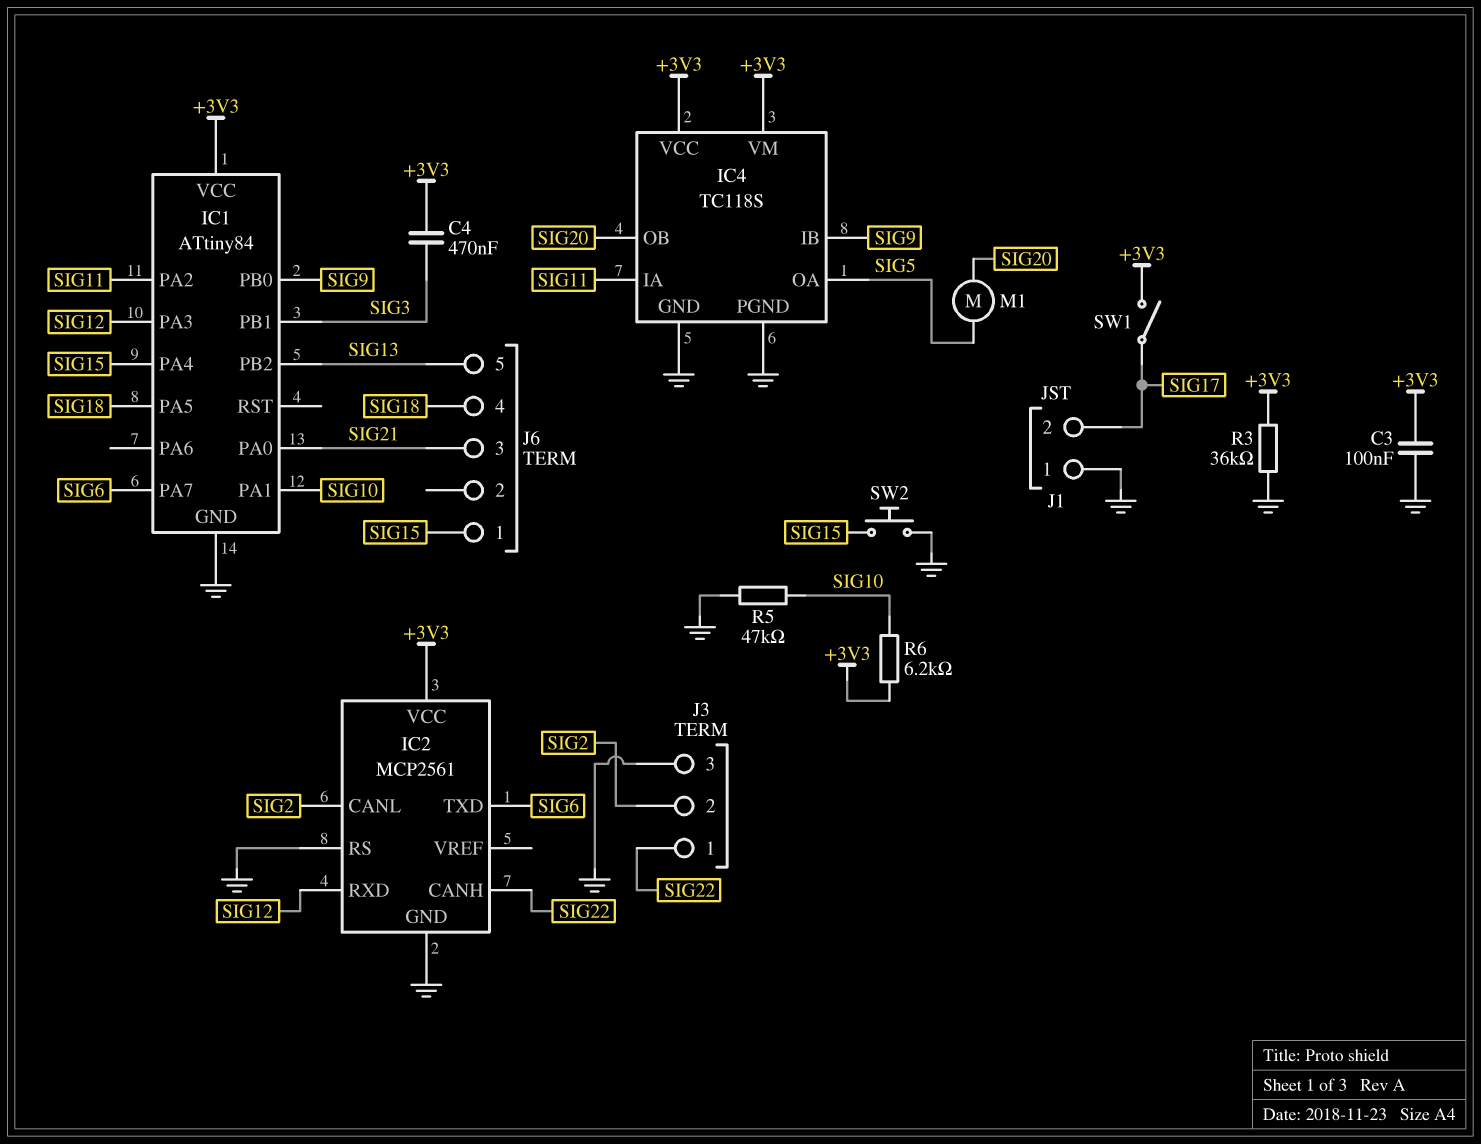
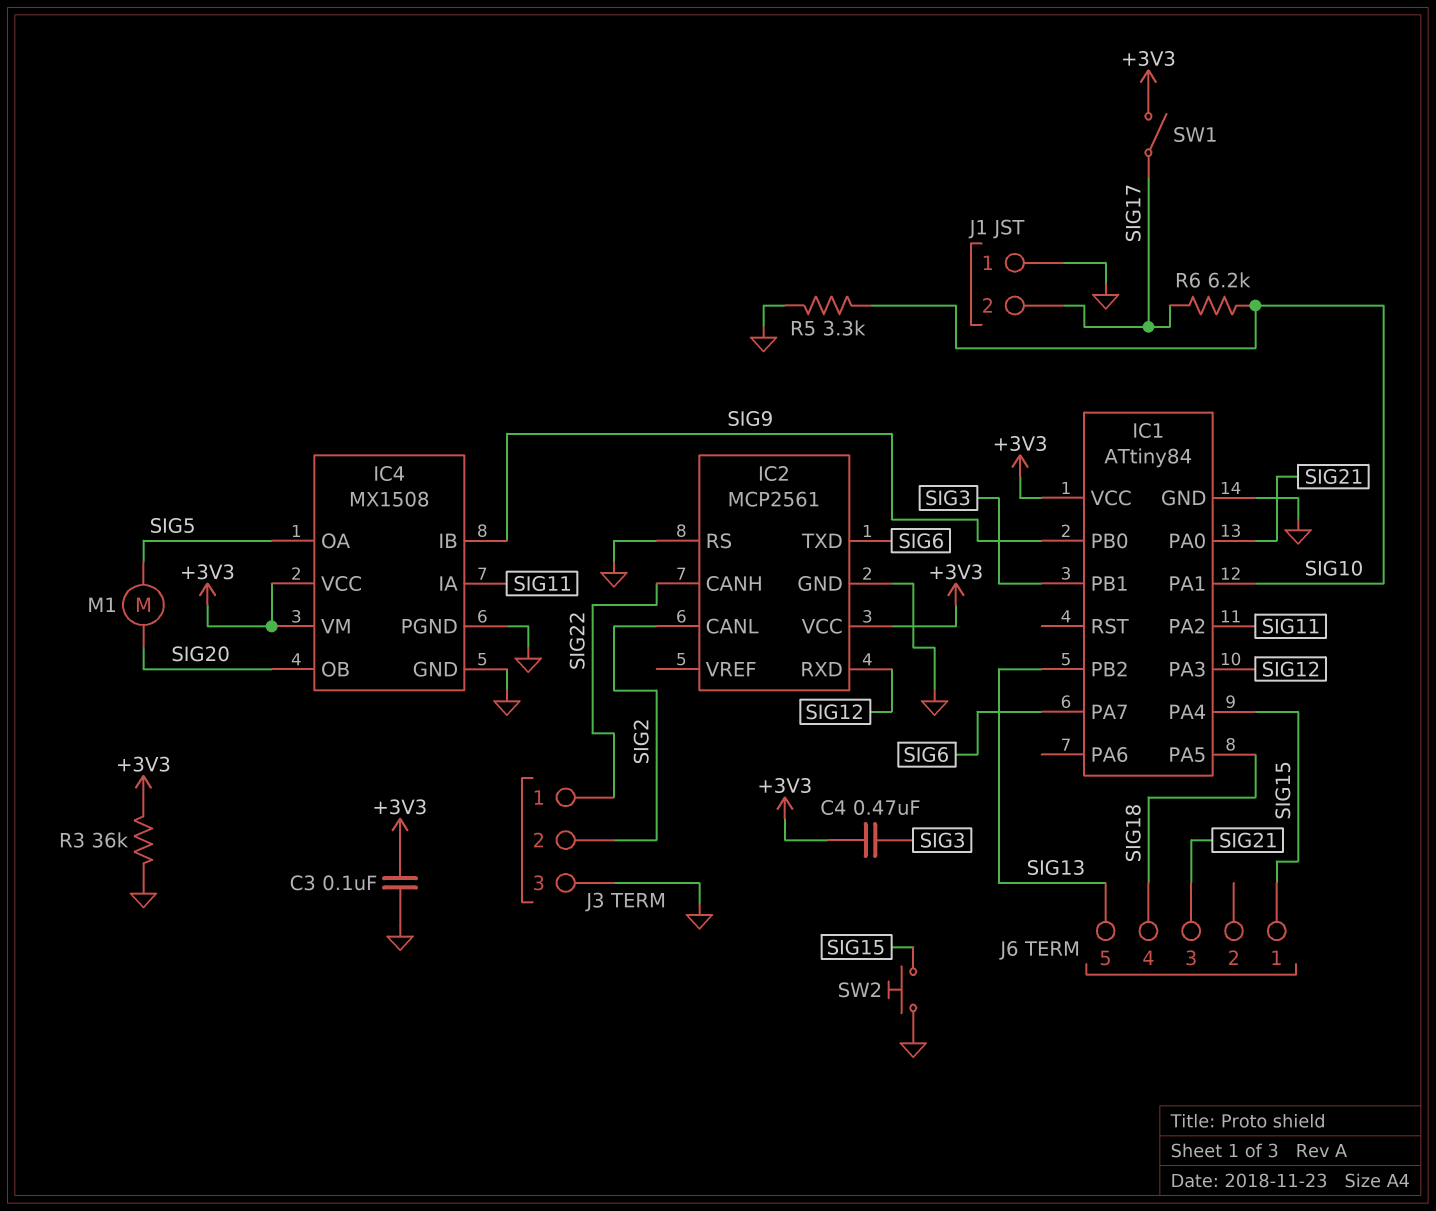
IC4: TC118S -> MX1508
R5: 47k (GND, SIG10) -> 3.3k (GND, SIG10)
R6: 6.2k (+3V3, SIG10) -> 6.2k (SIG10, SIG17)

